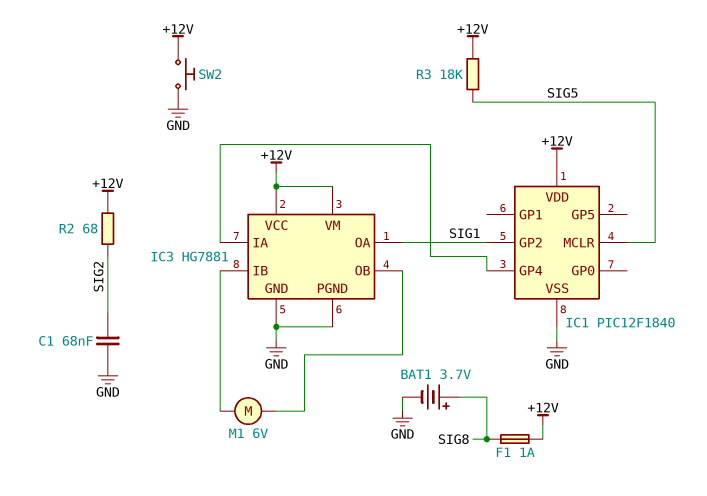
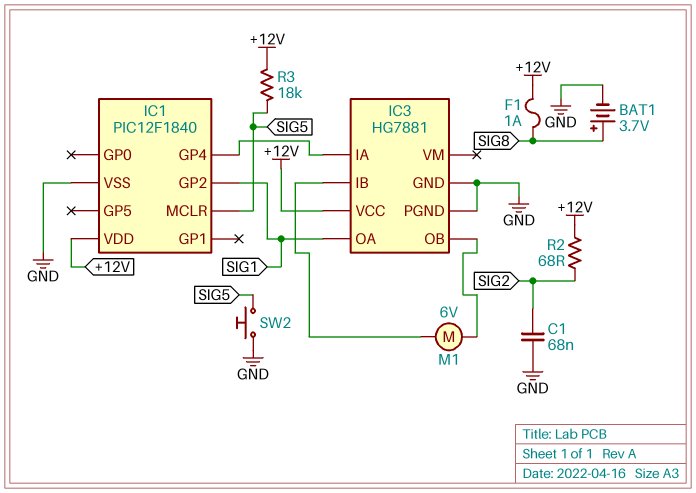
IC3 pin VM: +12V -> none
SW2: button (+12V, GND) -> button (GND, SIG5)

